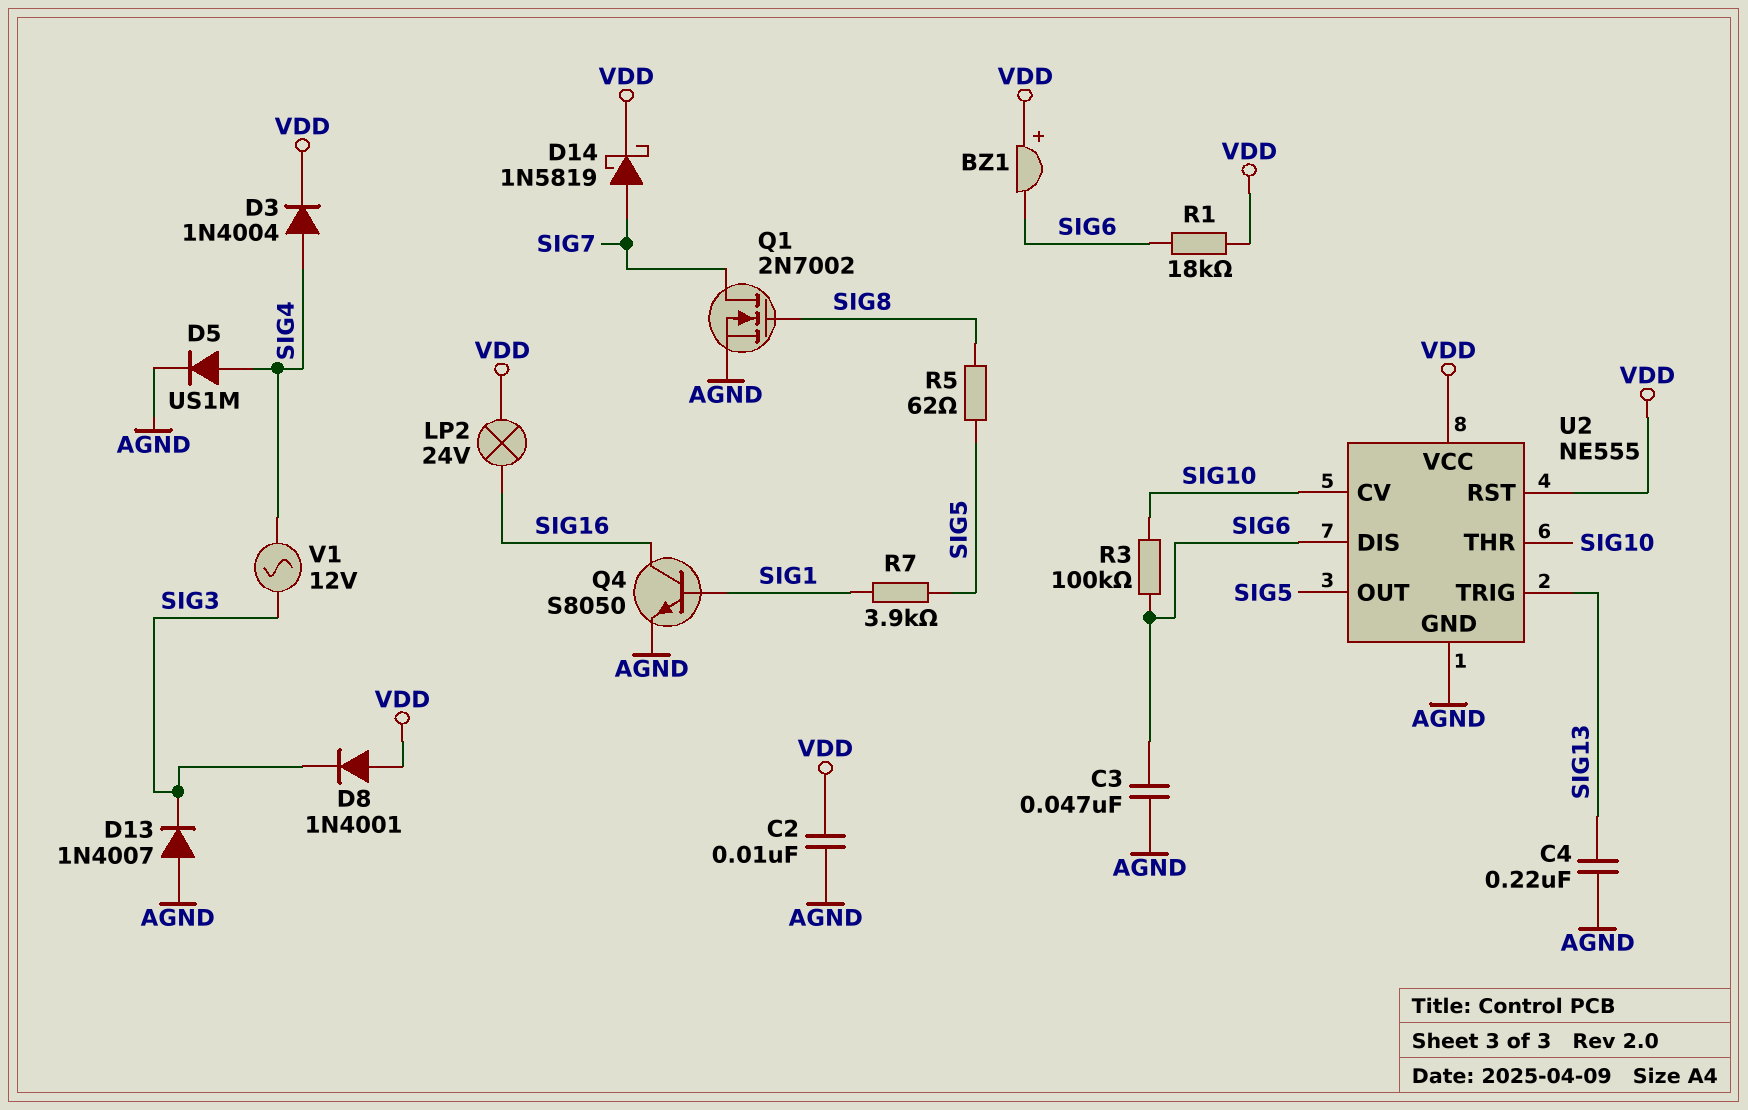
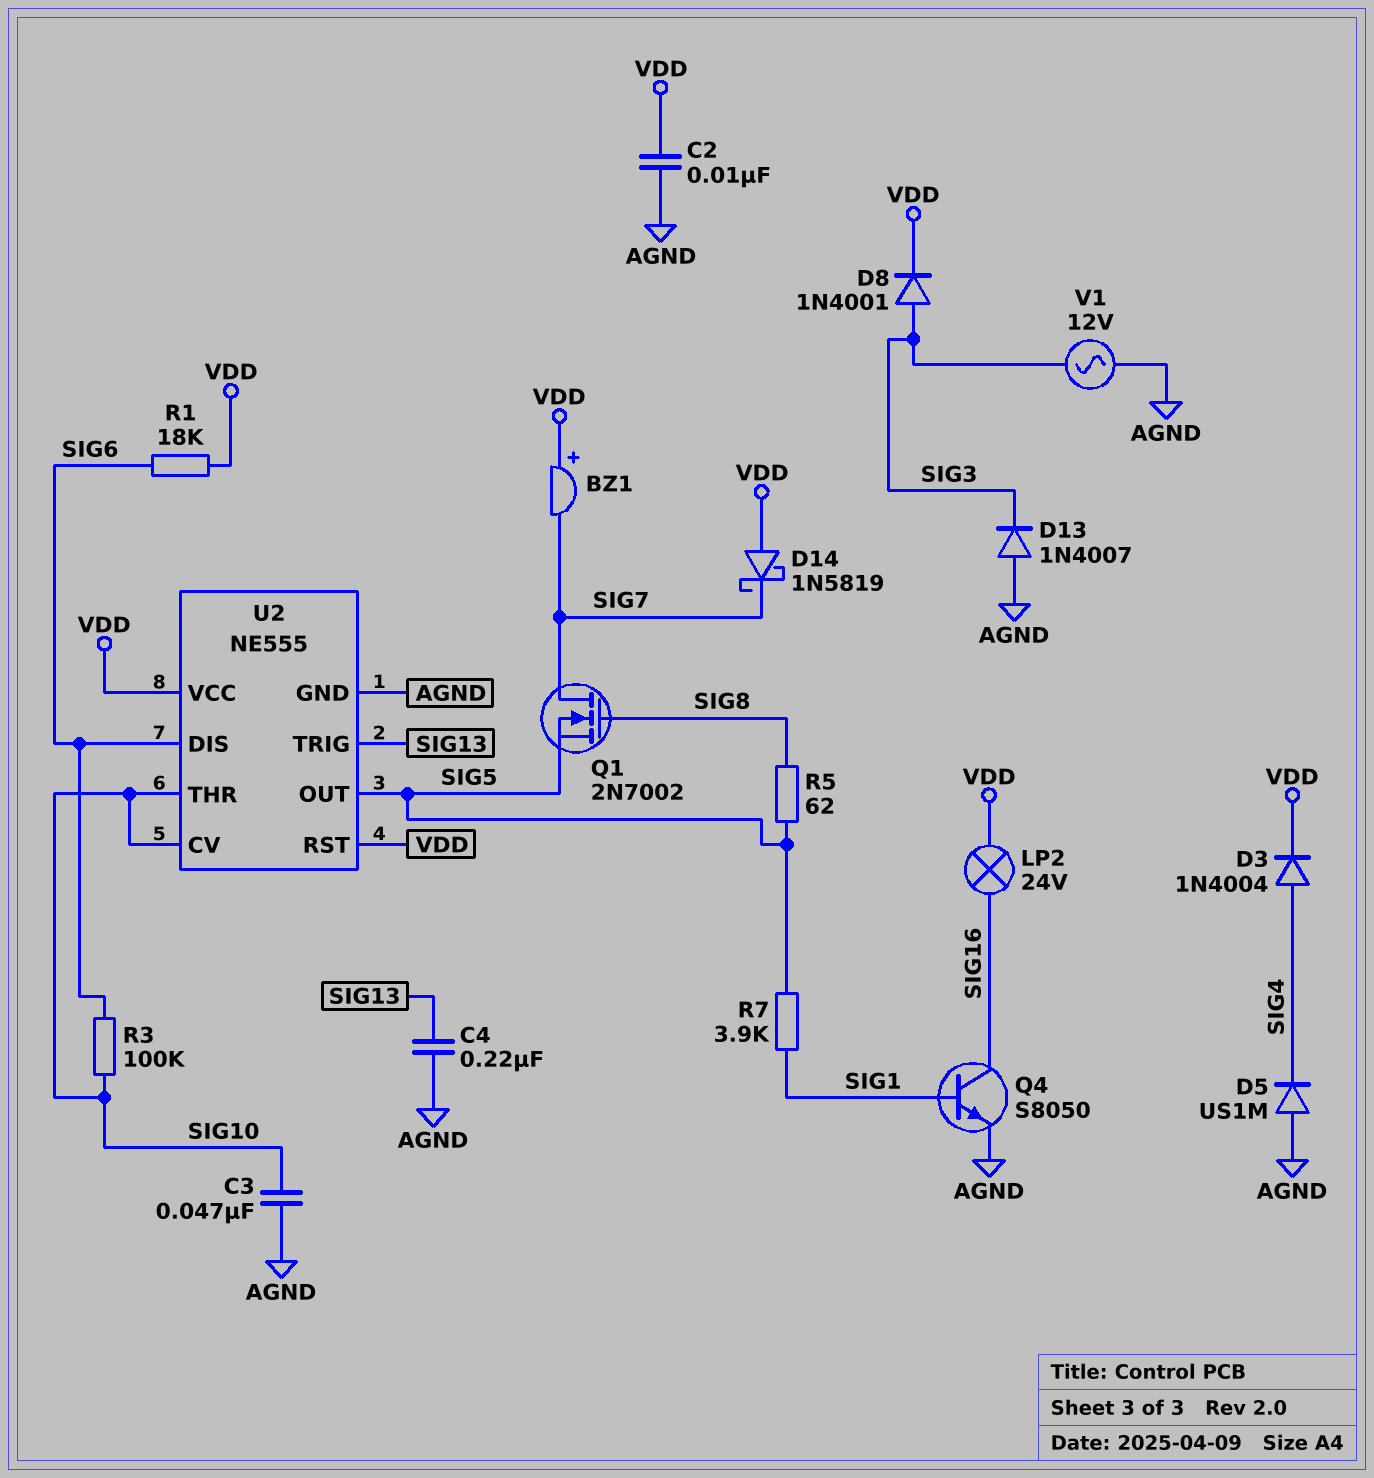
BZ1: buzzer (plus VDD, minus SIG6) -> buzzer (plus VDD, minus SIG7)
C3: 47nF (AGND, SIG6) -> 47nF (AGND, SIG10)
D5: diode US1M (A SIG4, K AGND) -> diode US1M (A AGND, K SIG4)
D8: diode 1N4001 (A VDD, K SIG3) -> diode 1N4001 (A SIG3, K VDD)
D14: schottky 1N5819 (A SIG7, K VDD) -> schottky 1N5819 (A VDD, K SIG7)
Q1: NMOS 2N7002 (G SIG8, D SIG7, S AGND) -> NMOS 2N7002 (G SIG8, D SIG7, S SIG5)
V1: AC 12V (SIG3, SIG4) -> AC 12V (AGND, SIG3)

